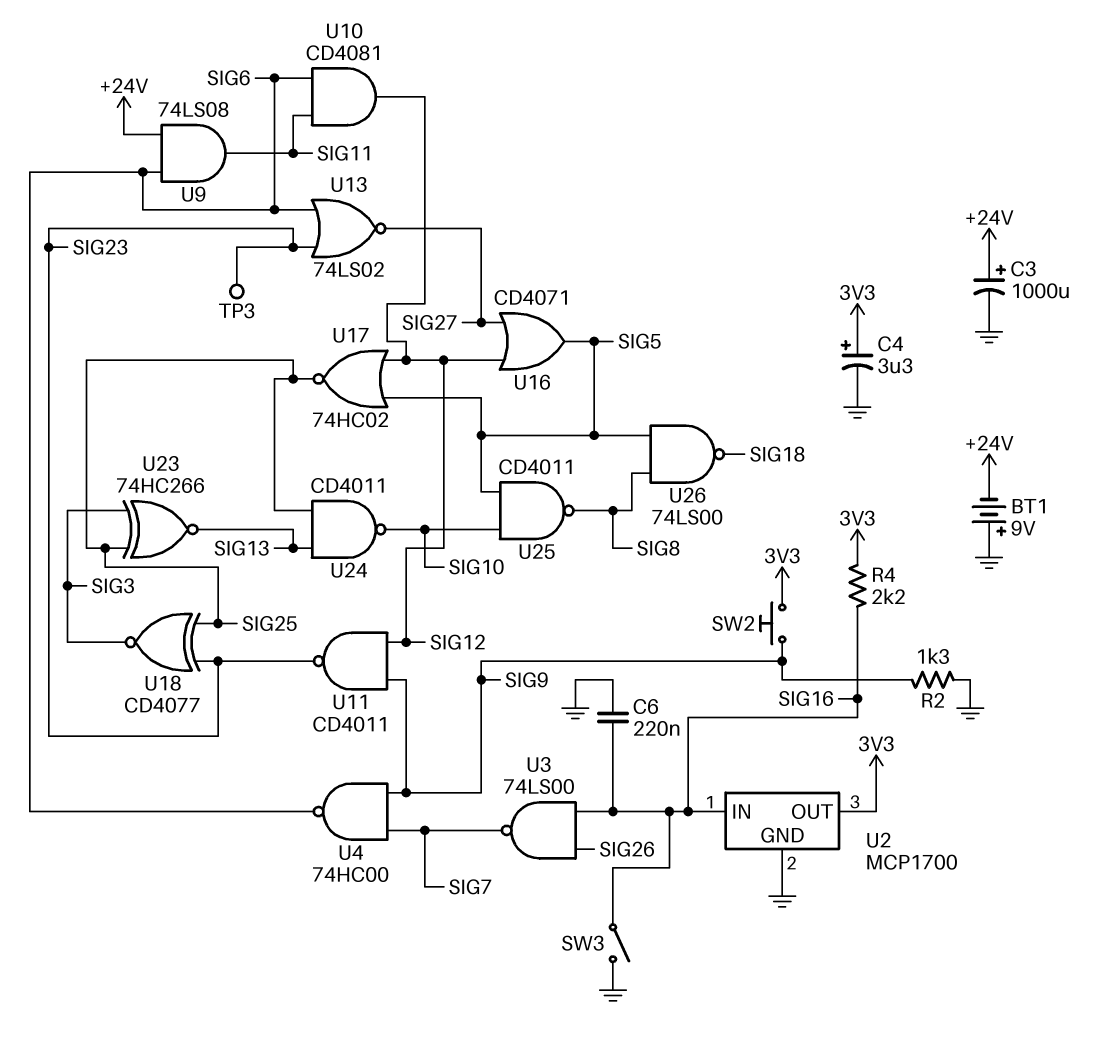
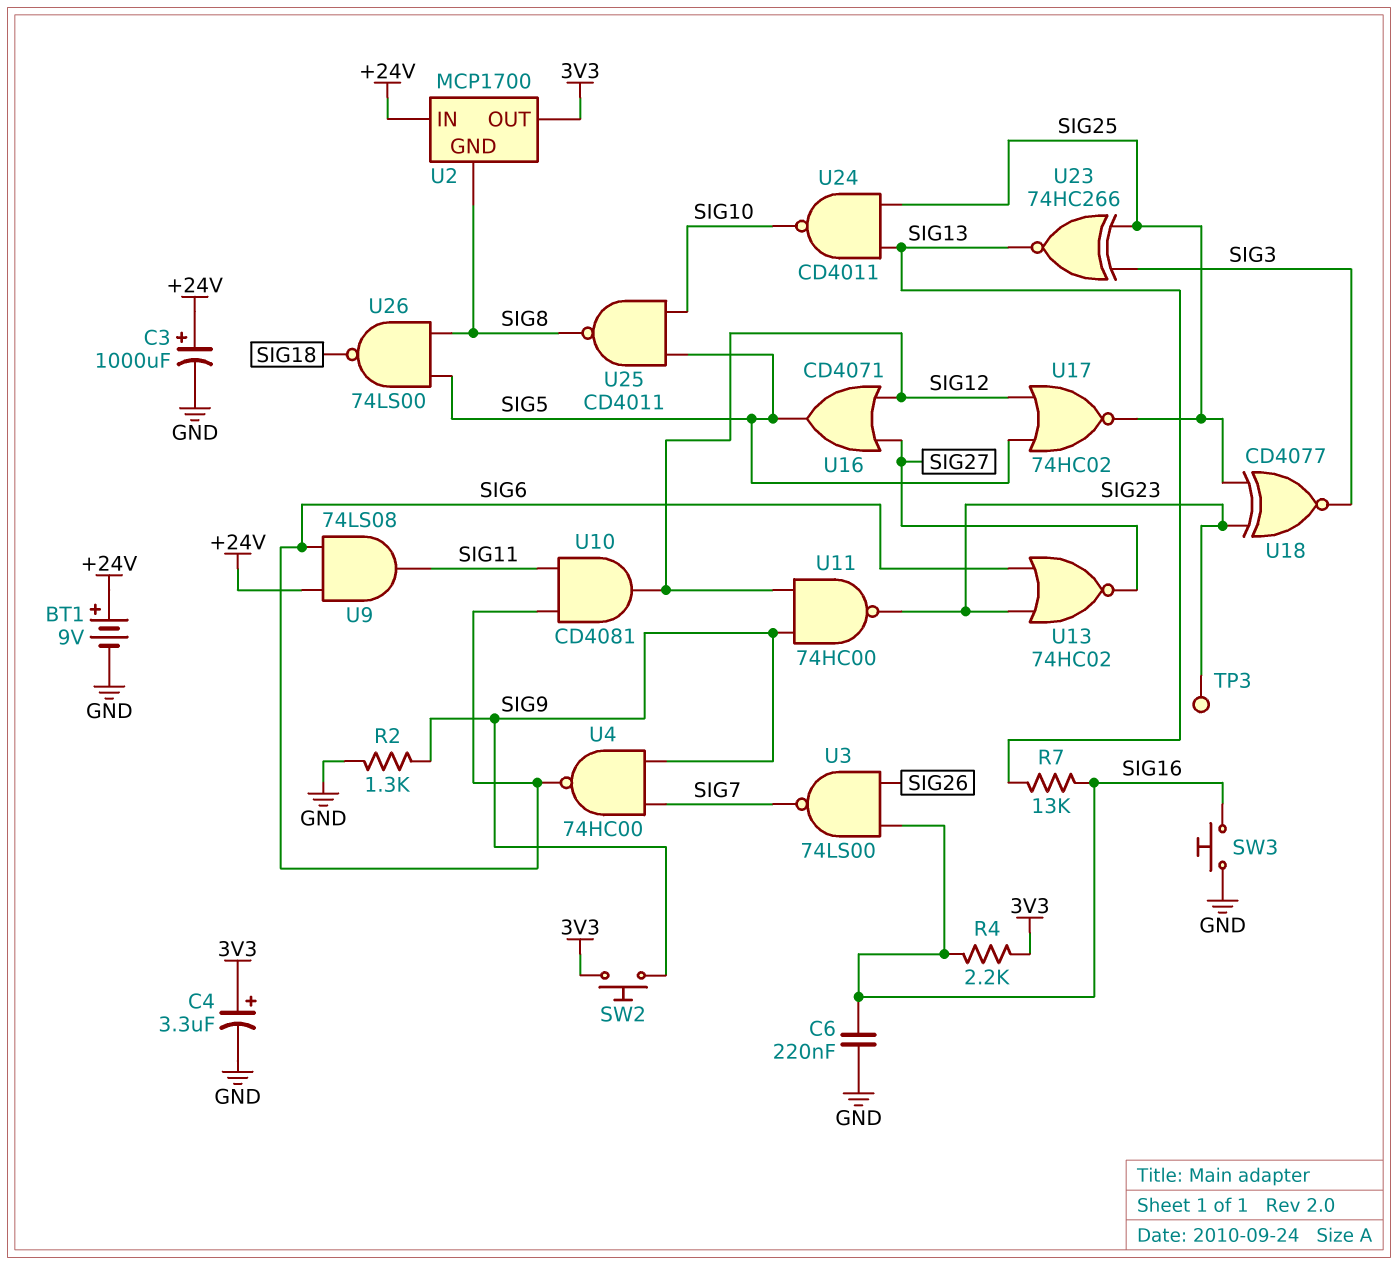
BT1: 9V (plus GND, minus +24V) -> 9V (plus +24V, minus GND)
R7: none -> 13k (SIG13, SIG16)
SW3: switch (GND, SIG16) -> button (GND, SIG16)
U2 pin GND: GND -> SIG8
U2 pin IN: SIG16 -> +24V
U11: NAND CD4011 (in SIG9, in SIG12, out SIG23) -> NAND 74HC00 (in SIG9, in SIG12, out SIG23)
U13: NOR 74LS02 (in SIG6, in SIG23, out SIG27) -> NOR 74HC02 (in SIG6, in SIG23, out SIG27)

